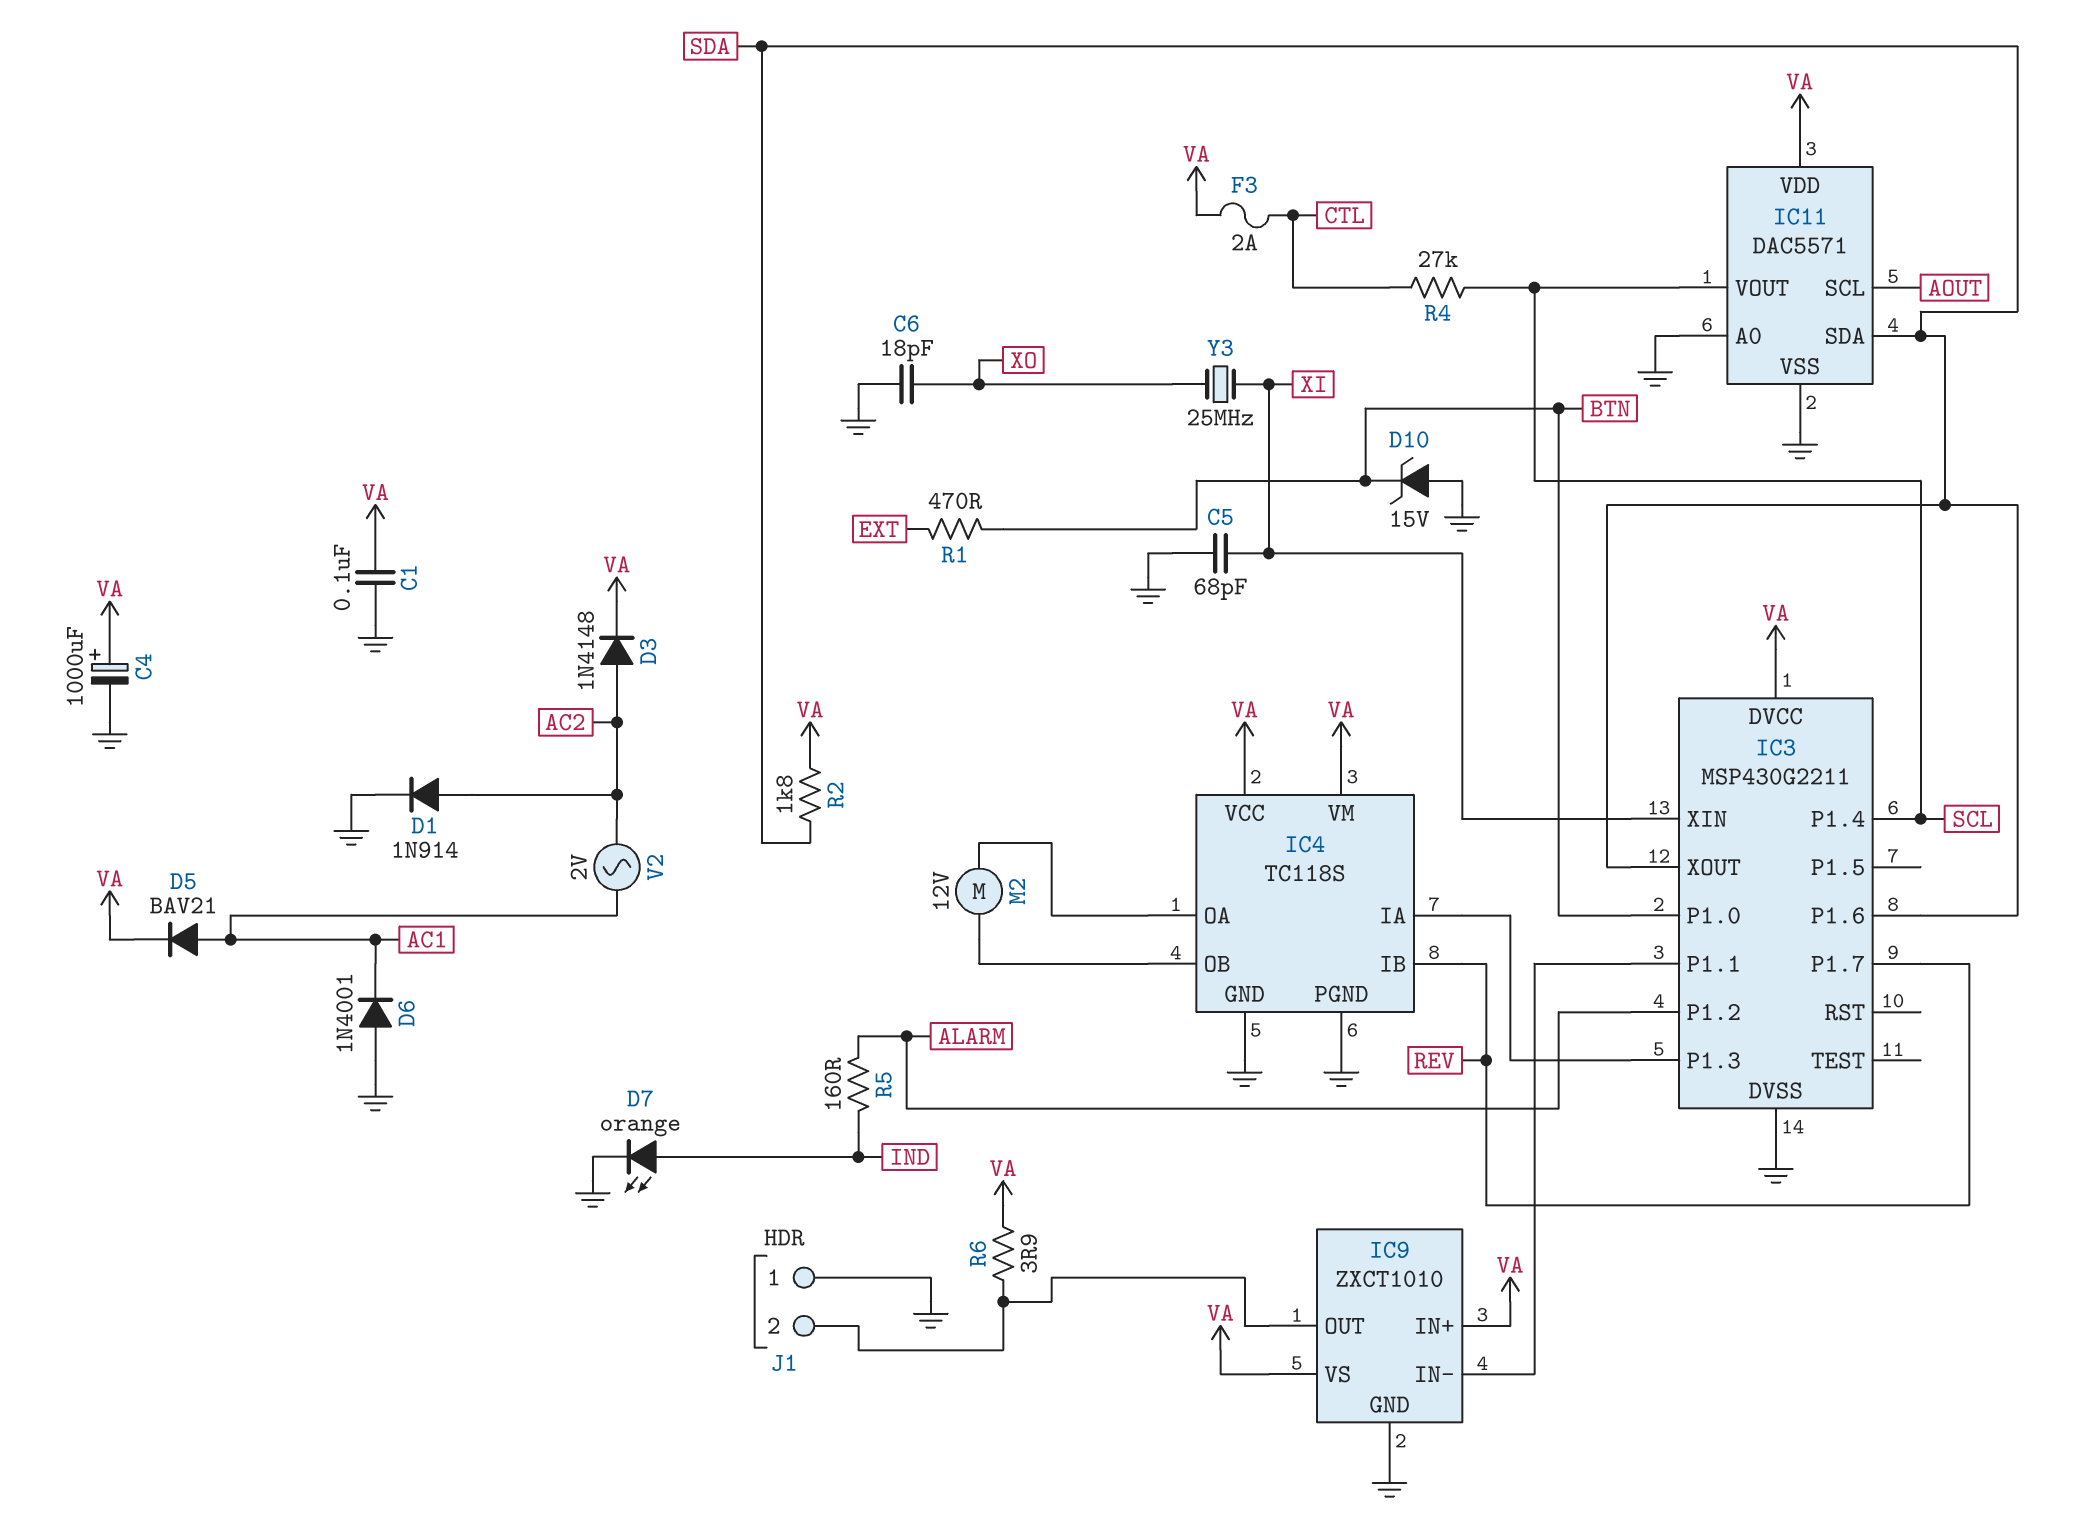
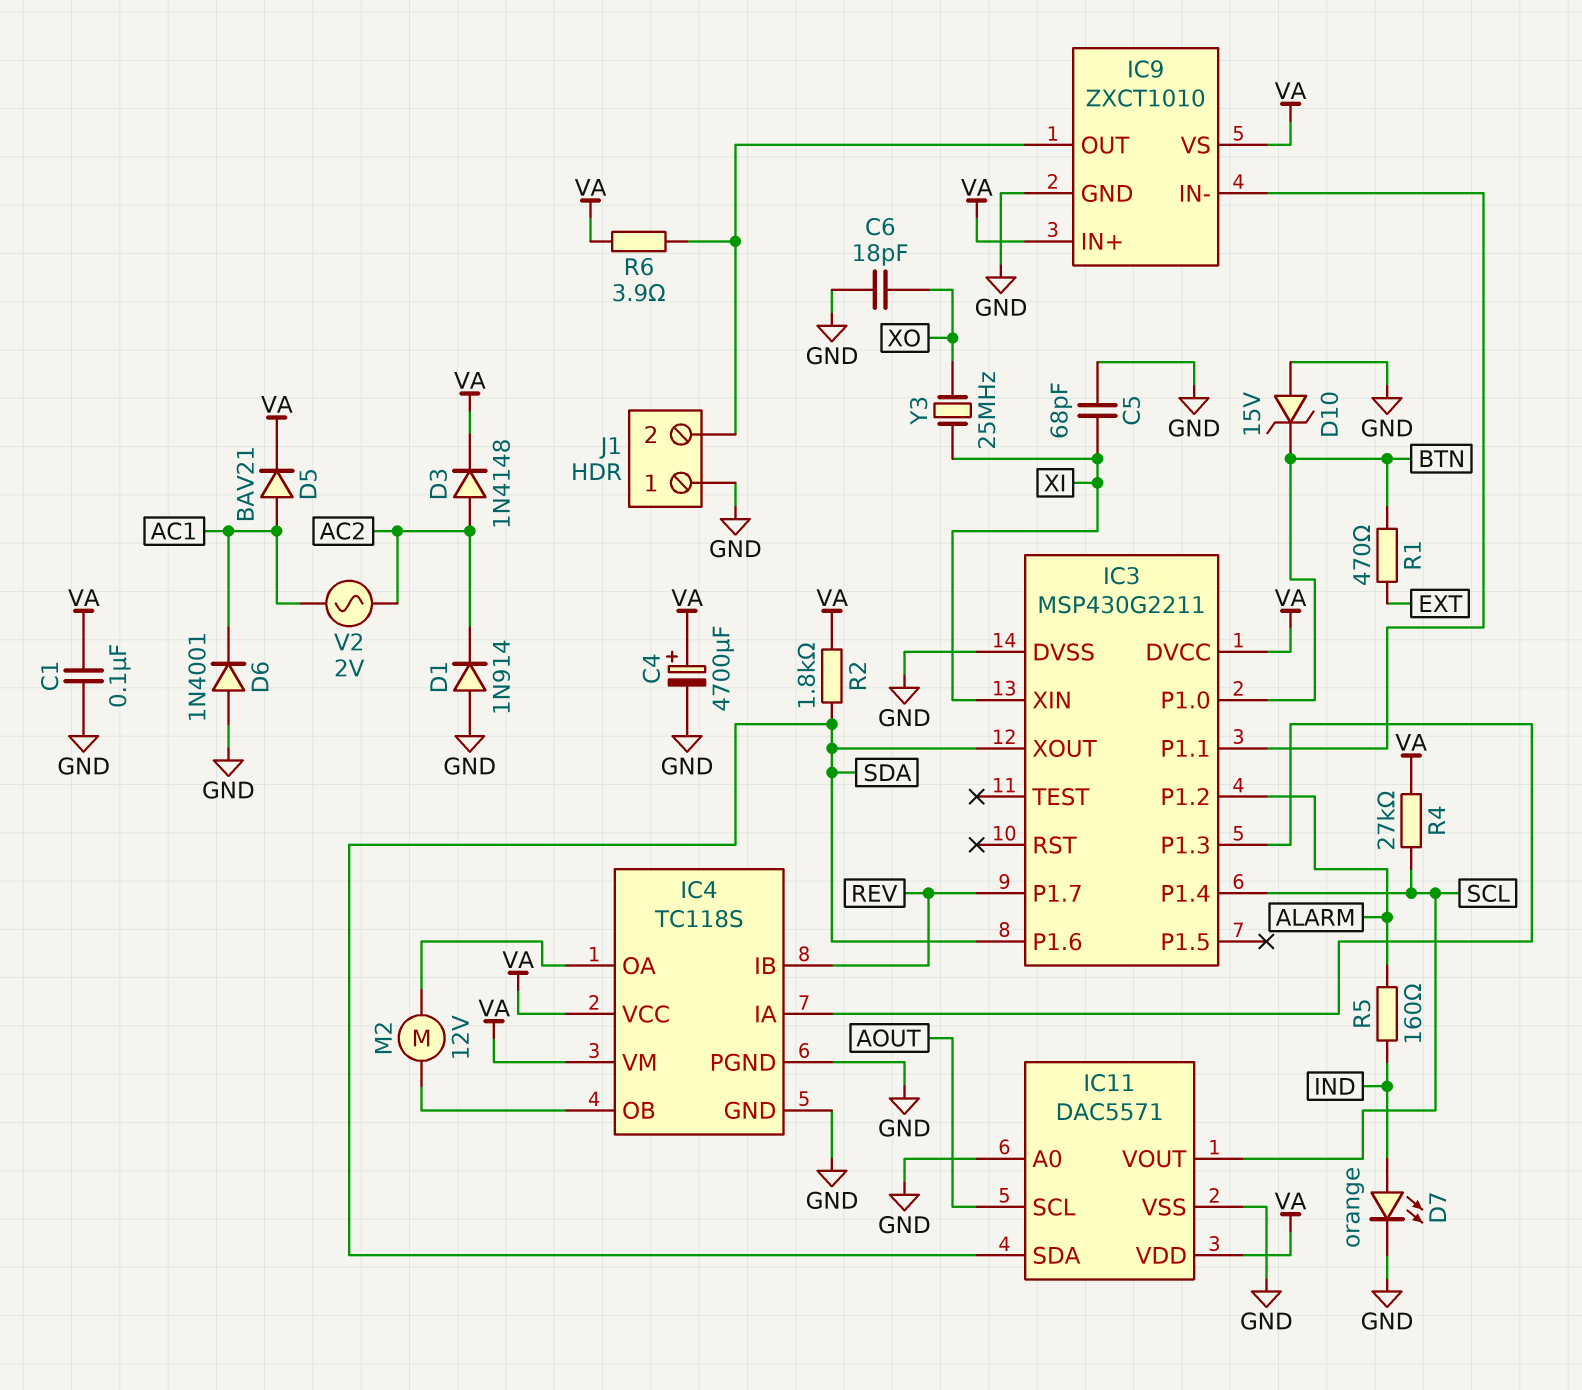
C4: 1000uF (plus VA, minus GND) -> 4700uF (plus VA, minus GND)
D1: diode 1N914 (A AC2, K GND) -> diode 1N914 (A GND, K AC2)
F3: 2A (CTL, VA) -> none
R4: 27k (CTL, SCL) -> 27k (SCL, VA)

